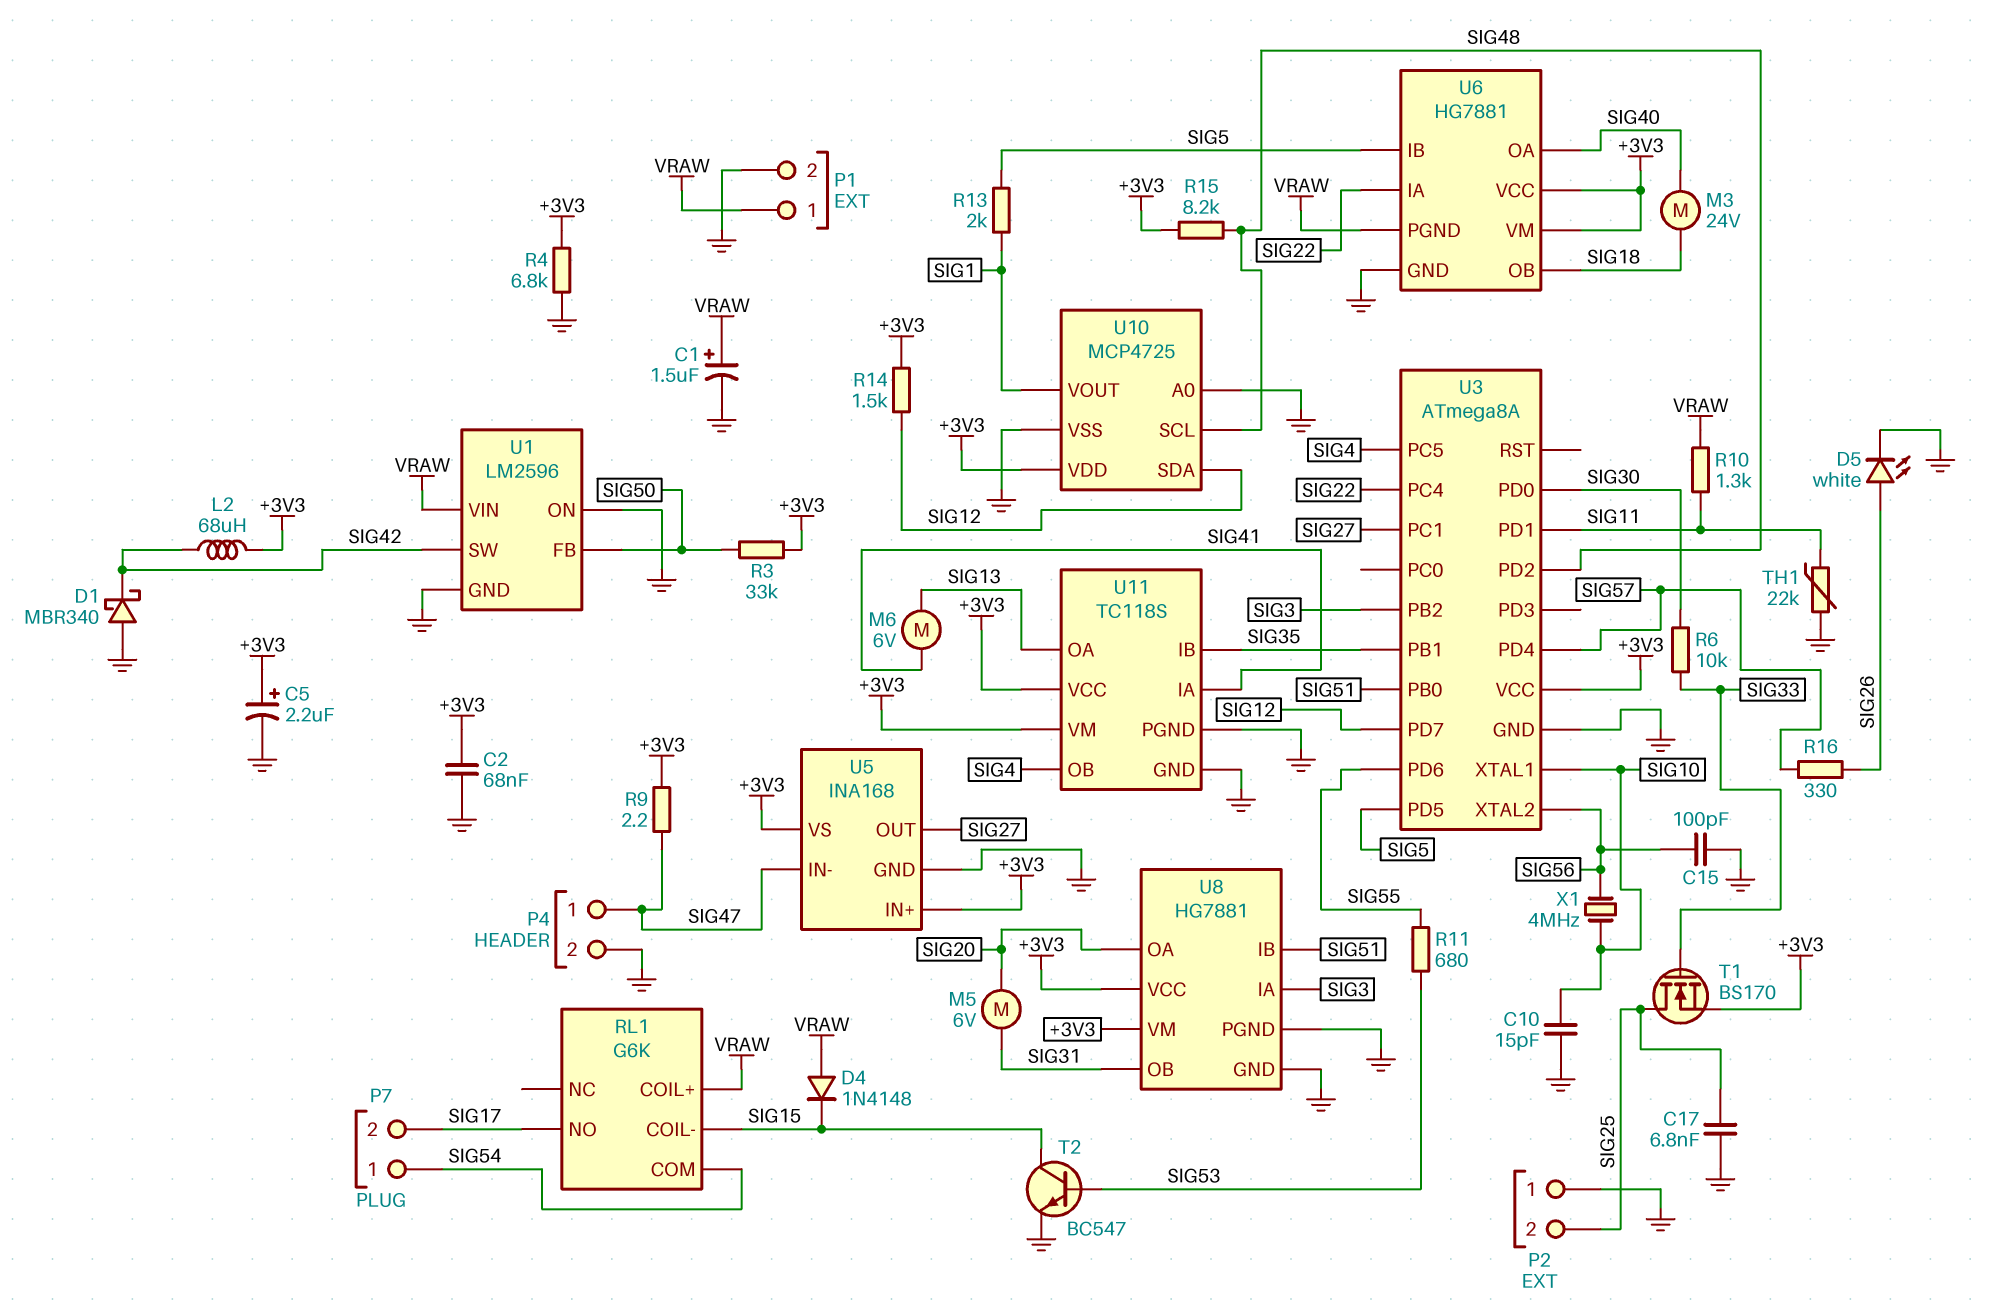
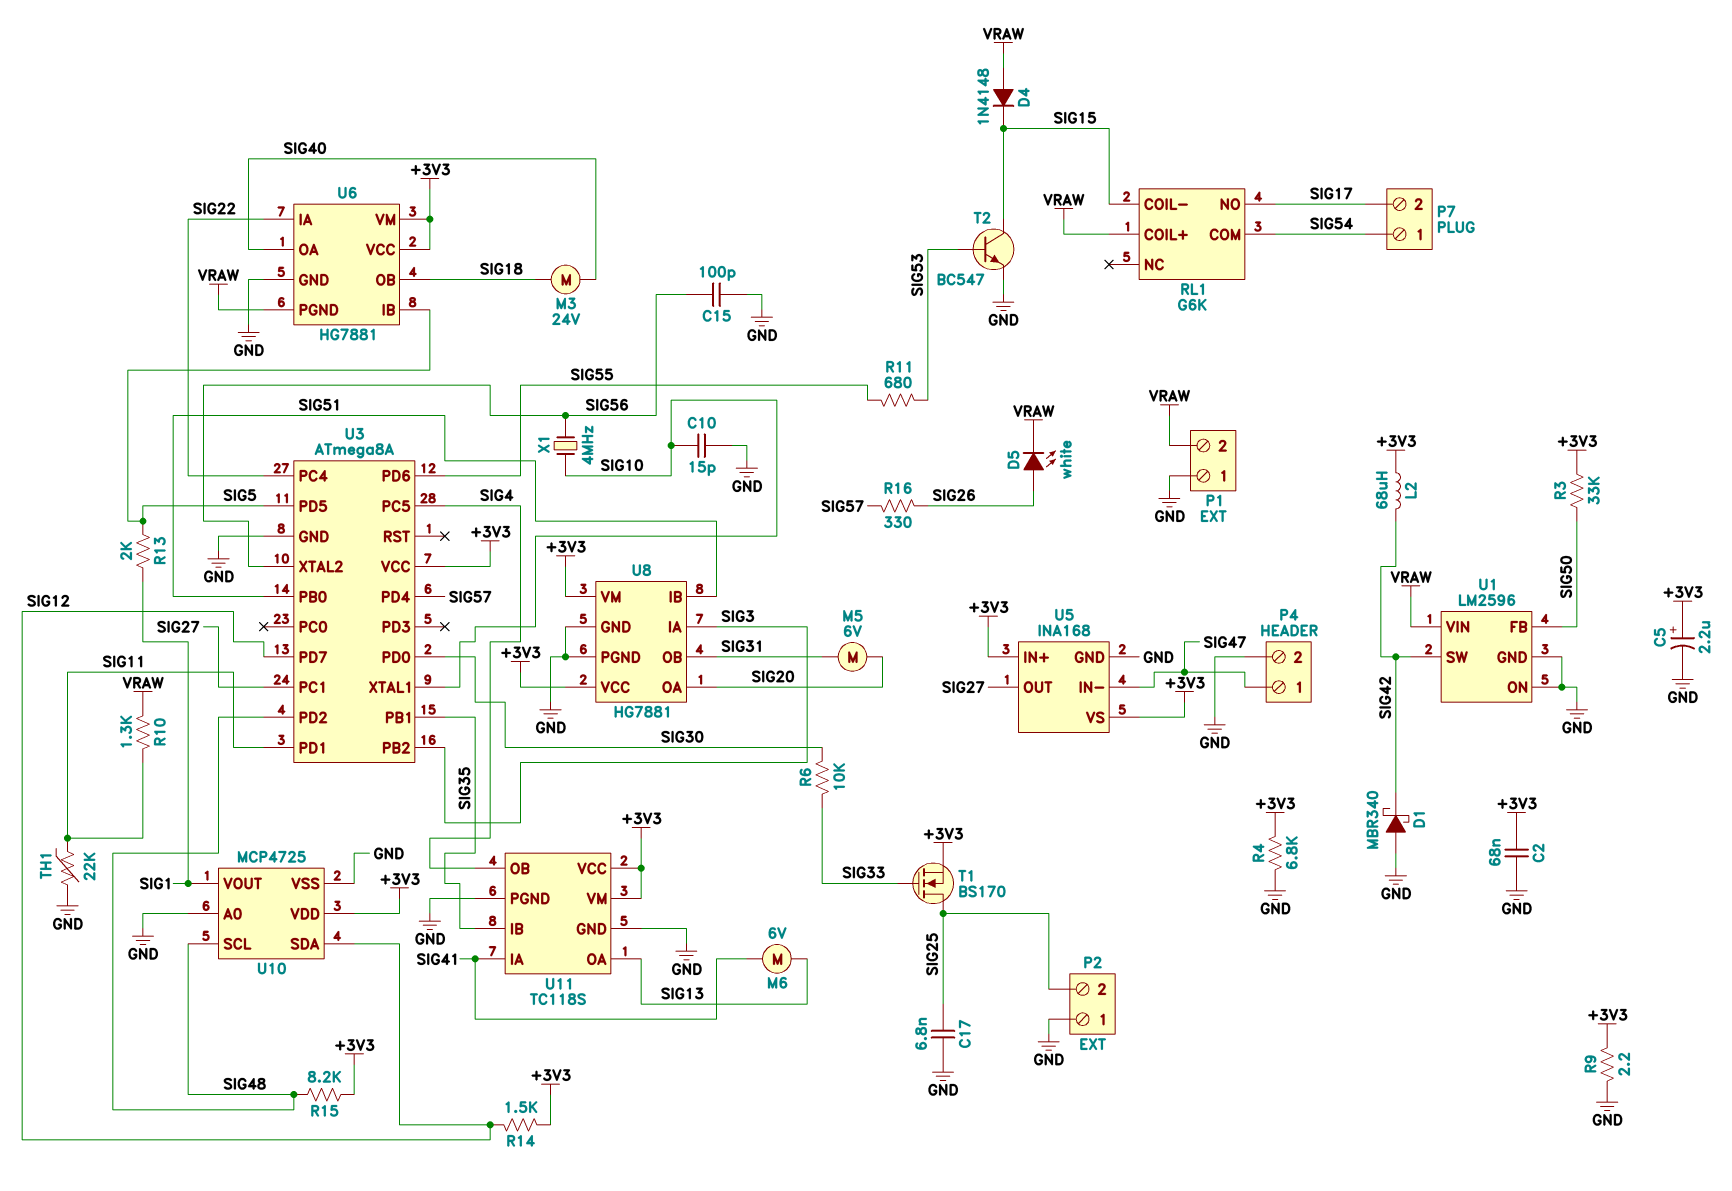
C1: 1.5uF (plus VRAW, minus GND) -> none
D5: LED white (A SIG26, K GND) -> LED white (A SIG26, K VRAW)
P1 pin 1: VRAW -> GND
P1 pin 2: GND -> VRAW
R9: 2.2 (+3V3, SIG47) -> 2.2 (+3V3, GND)

